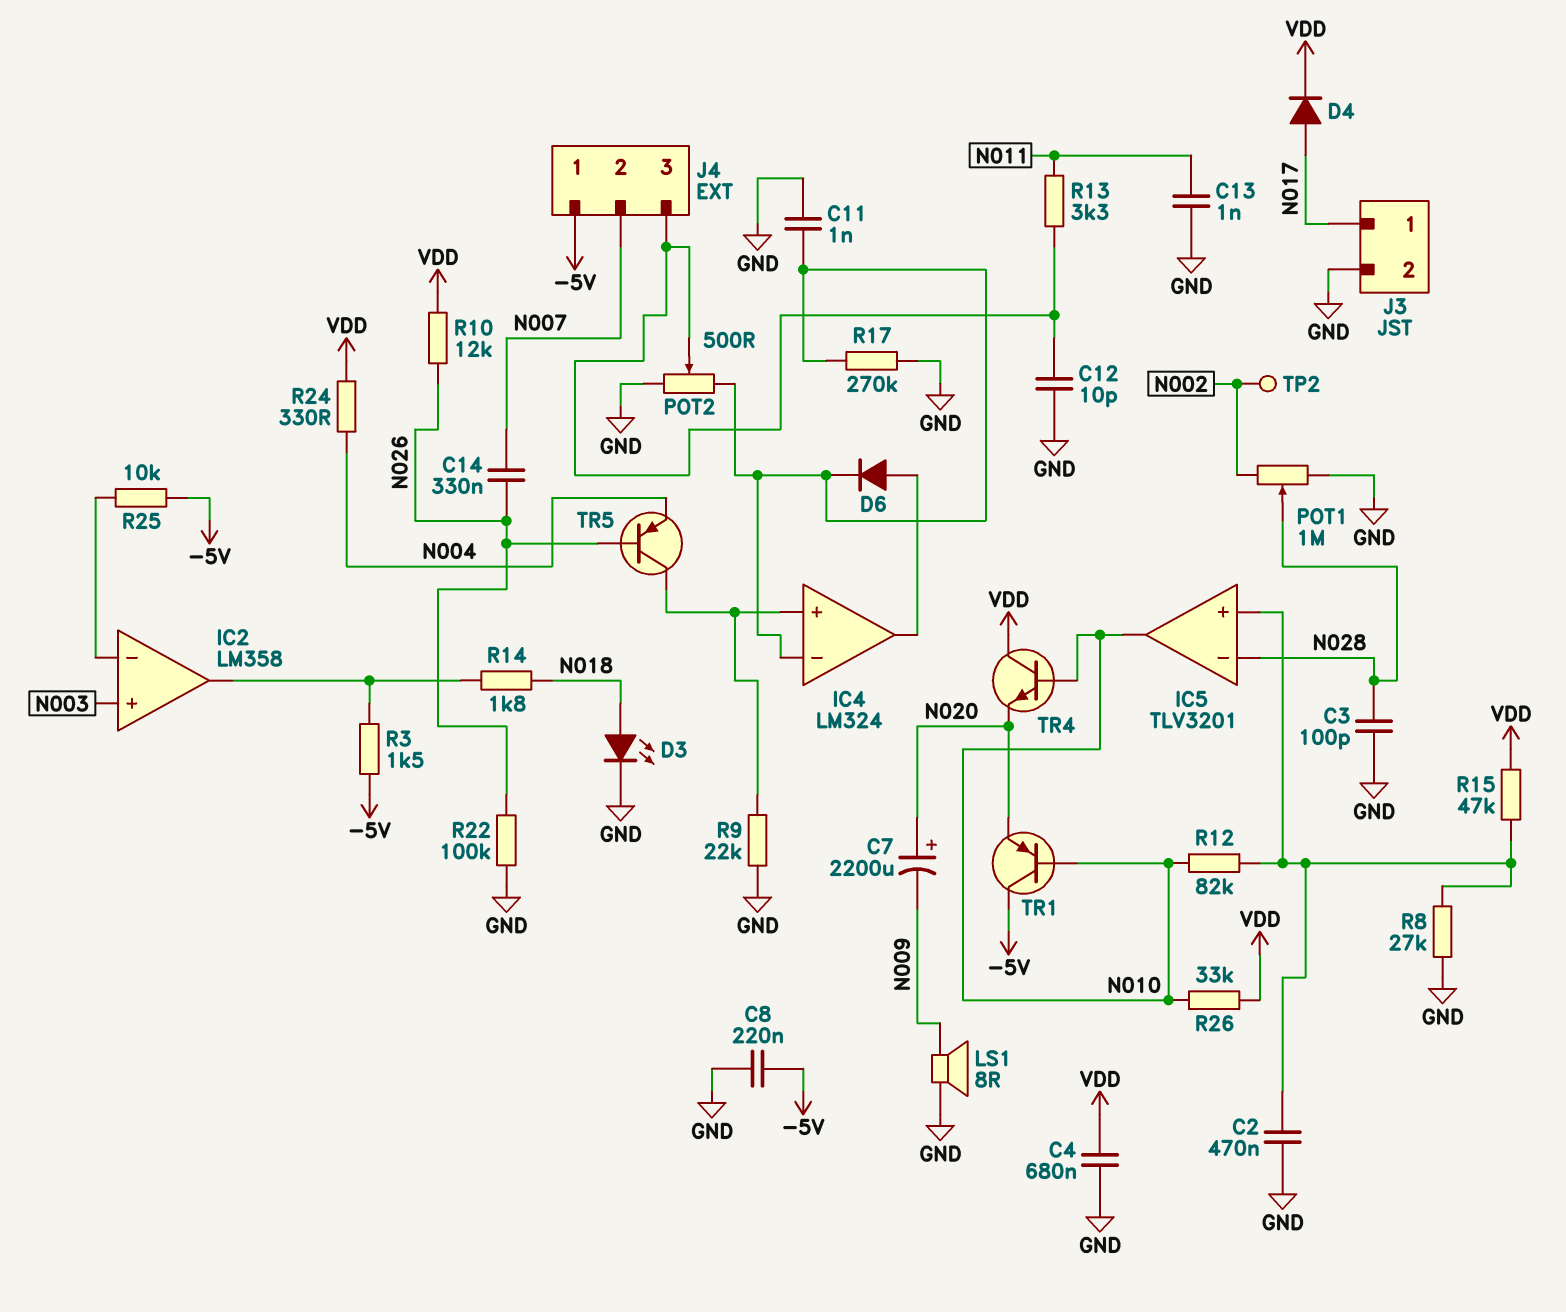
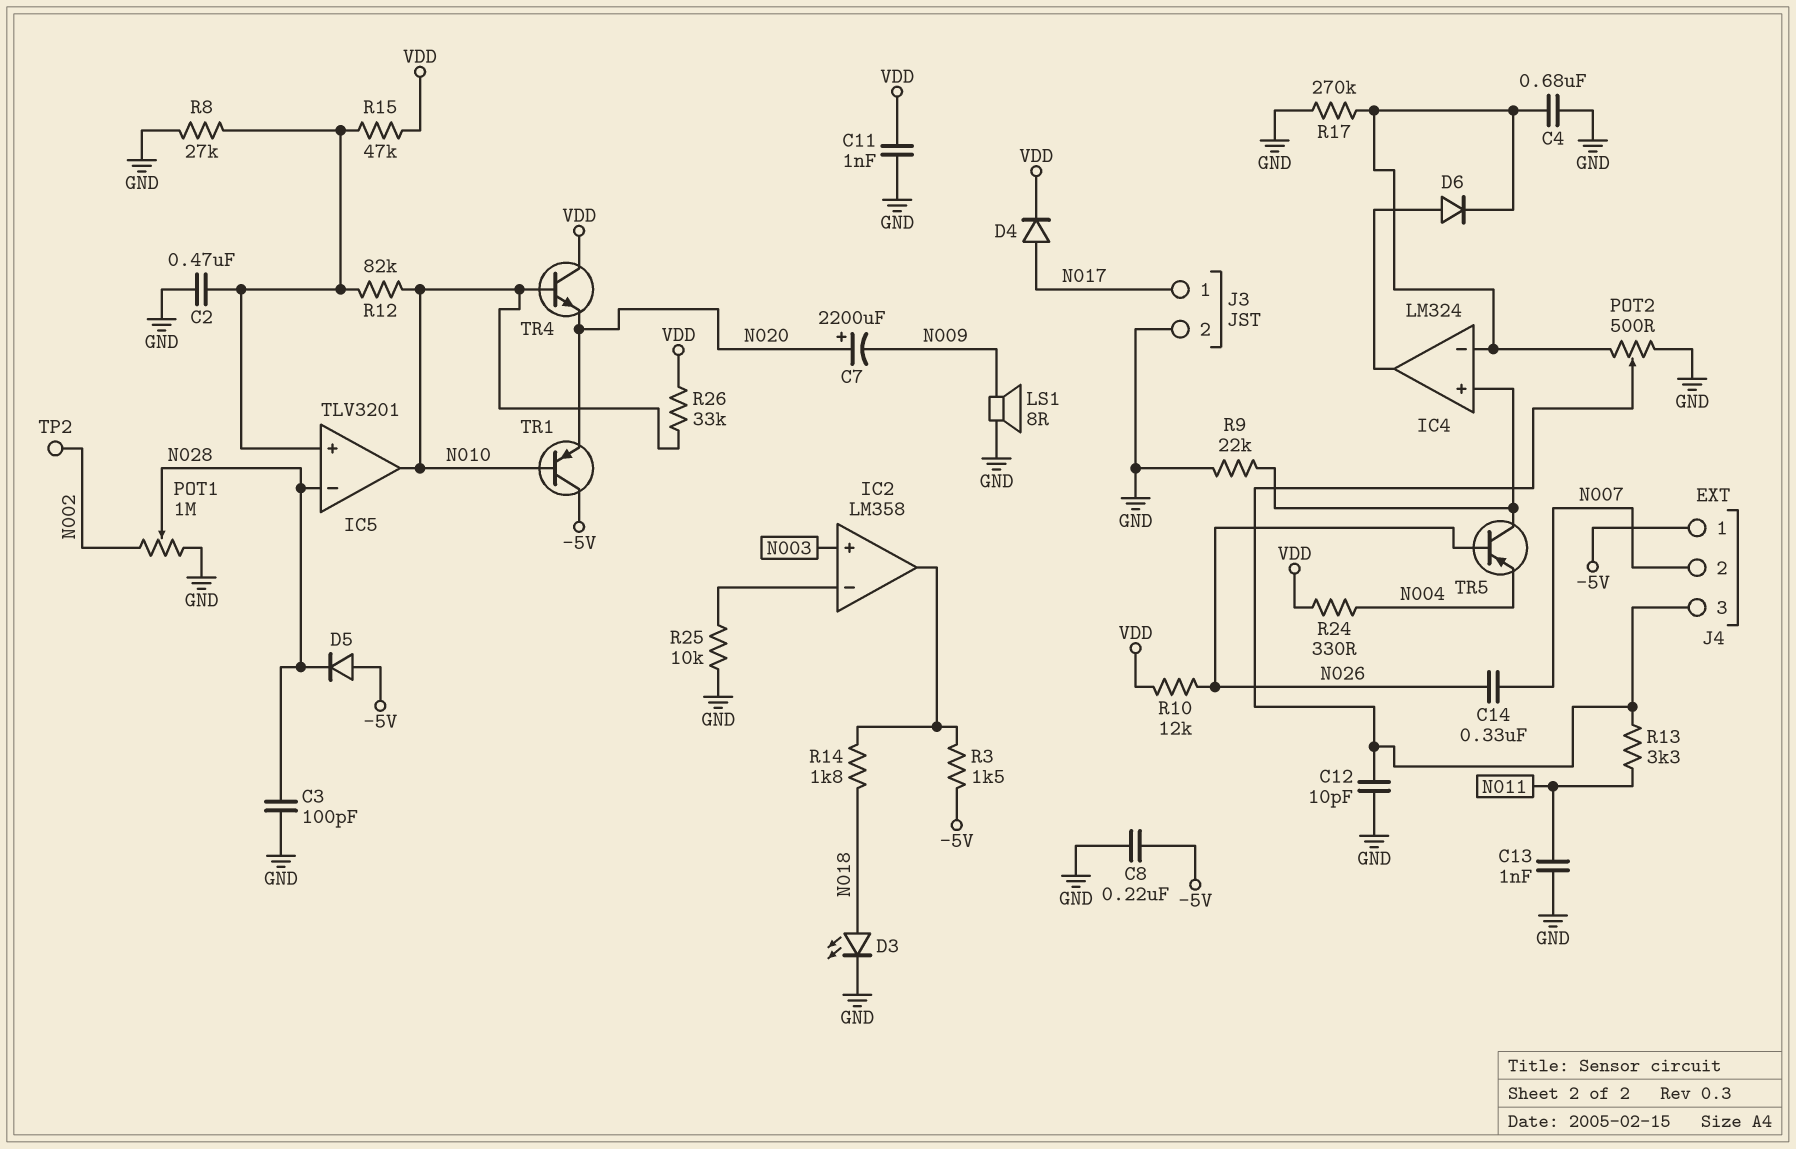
C4: 680nF (GND, VDD) -> 680nF (GND, IC4/in-)
C11: 1nF (GND, IC4/in-) -> 1nF (GND, VDD)
D5: none -> diode (A -5V, K N028)
R22: 100k (GND, N026) -> none
R25: 10k (-5V, IC2/in-) -> 10k (GND, IC2/in-)

